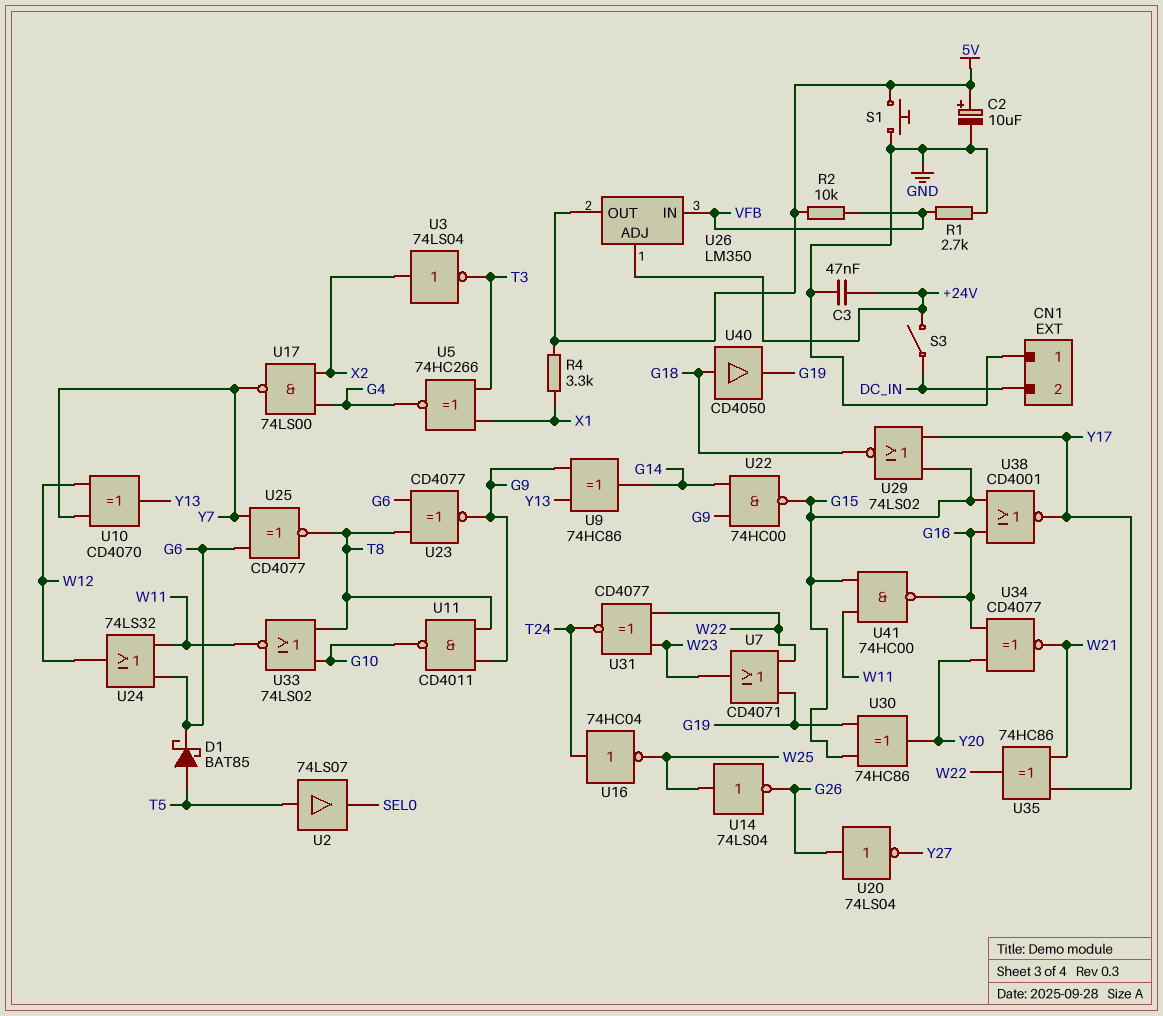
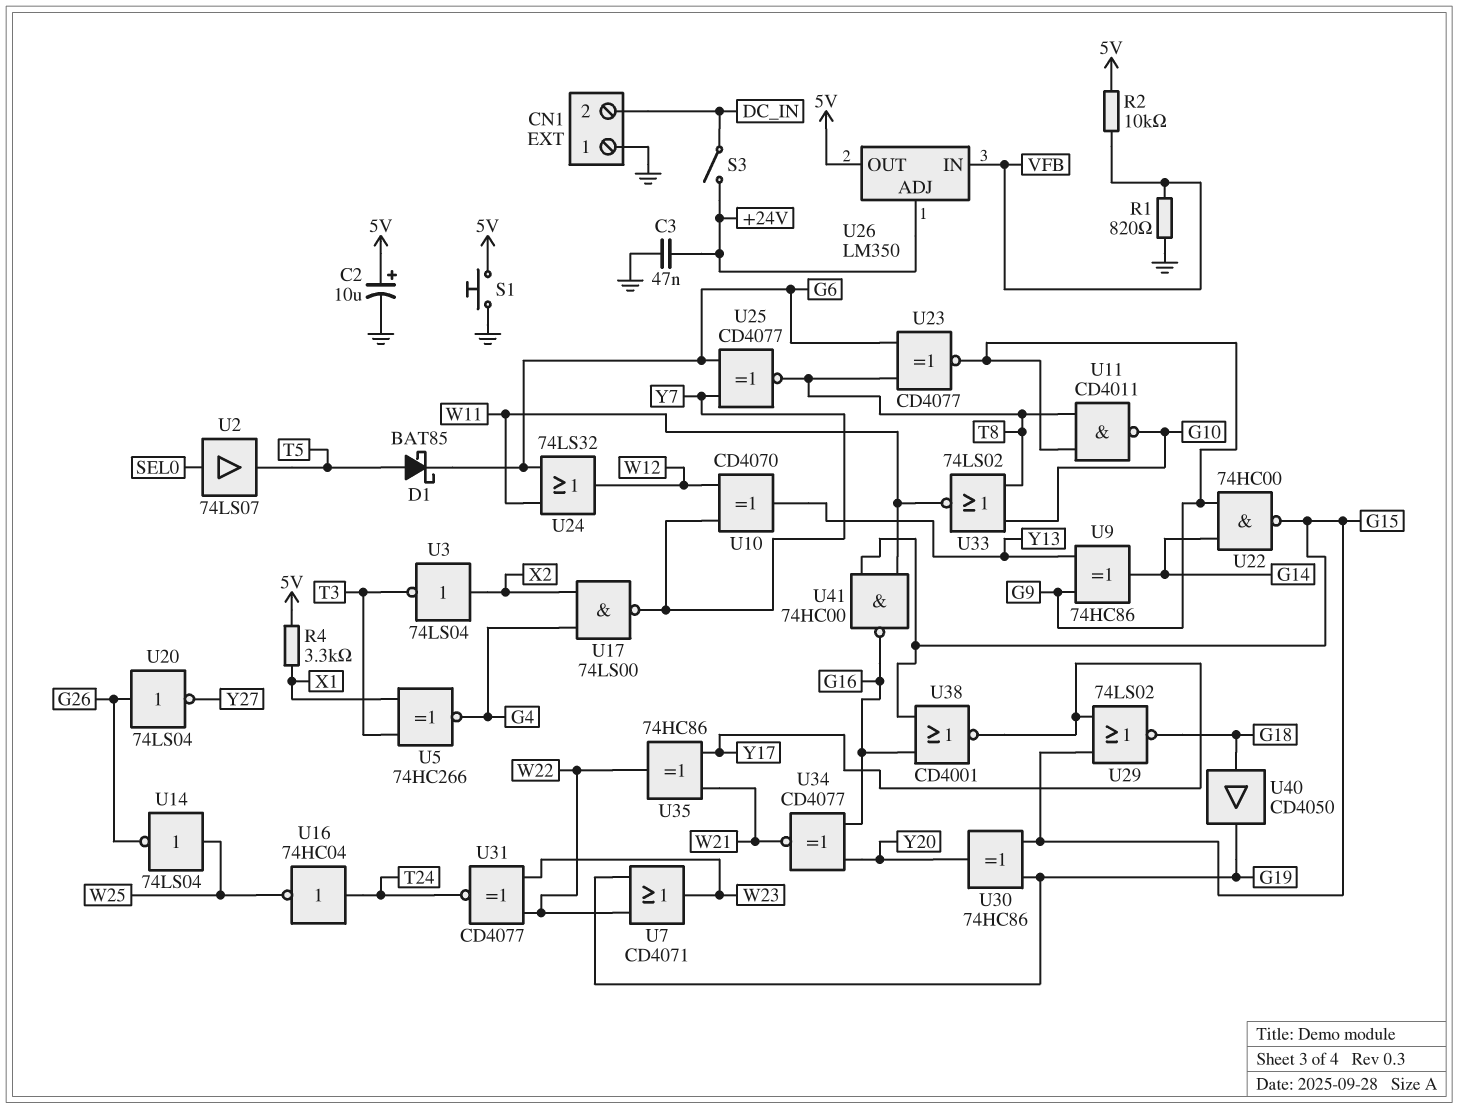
R1: 2.7k (GND, VFB) -> 820 (GND, VFB)
U2: buffer 74LS07 (in T5, out SEL0) -> buffer 74LS07 (in SEL0, out T5)

